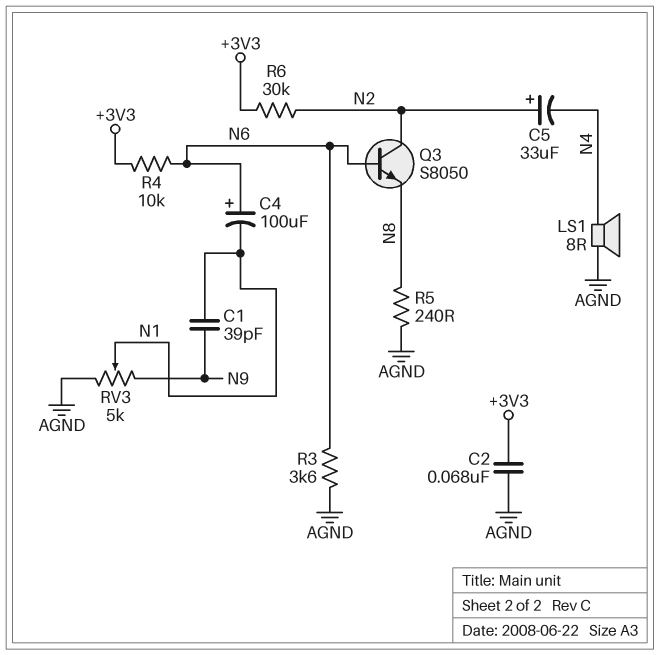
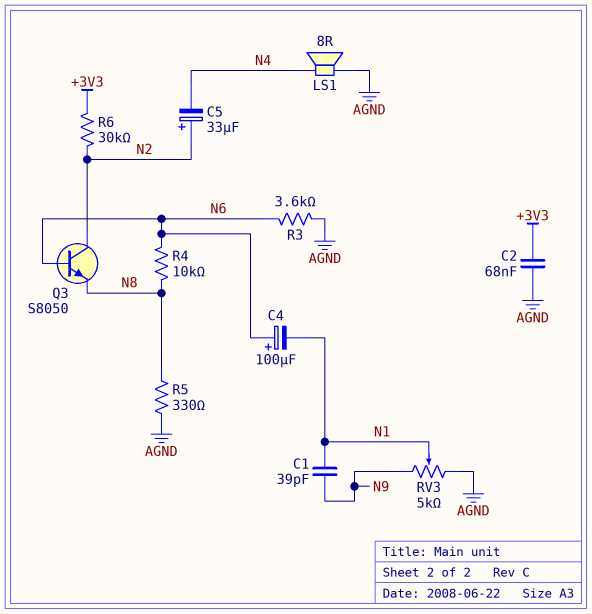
R4: 10k (+3V3, N6) -> 10k (N6, N8)
R5: 240 (AGND, N8) -> 330 (AGND, N8)

